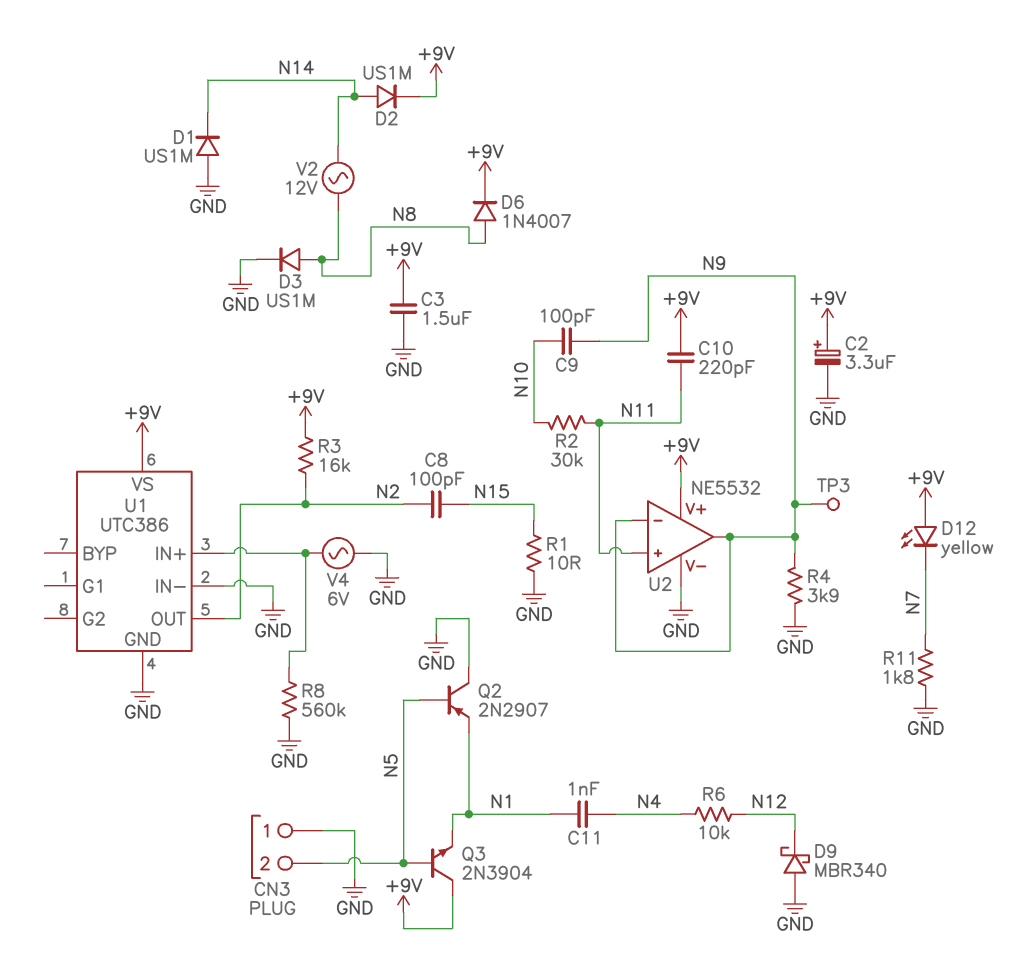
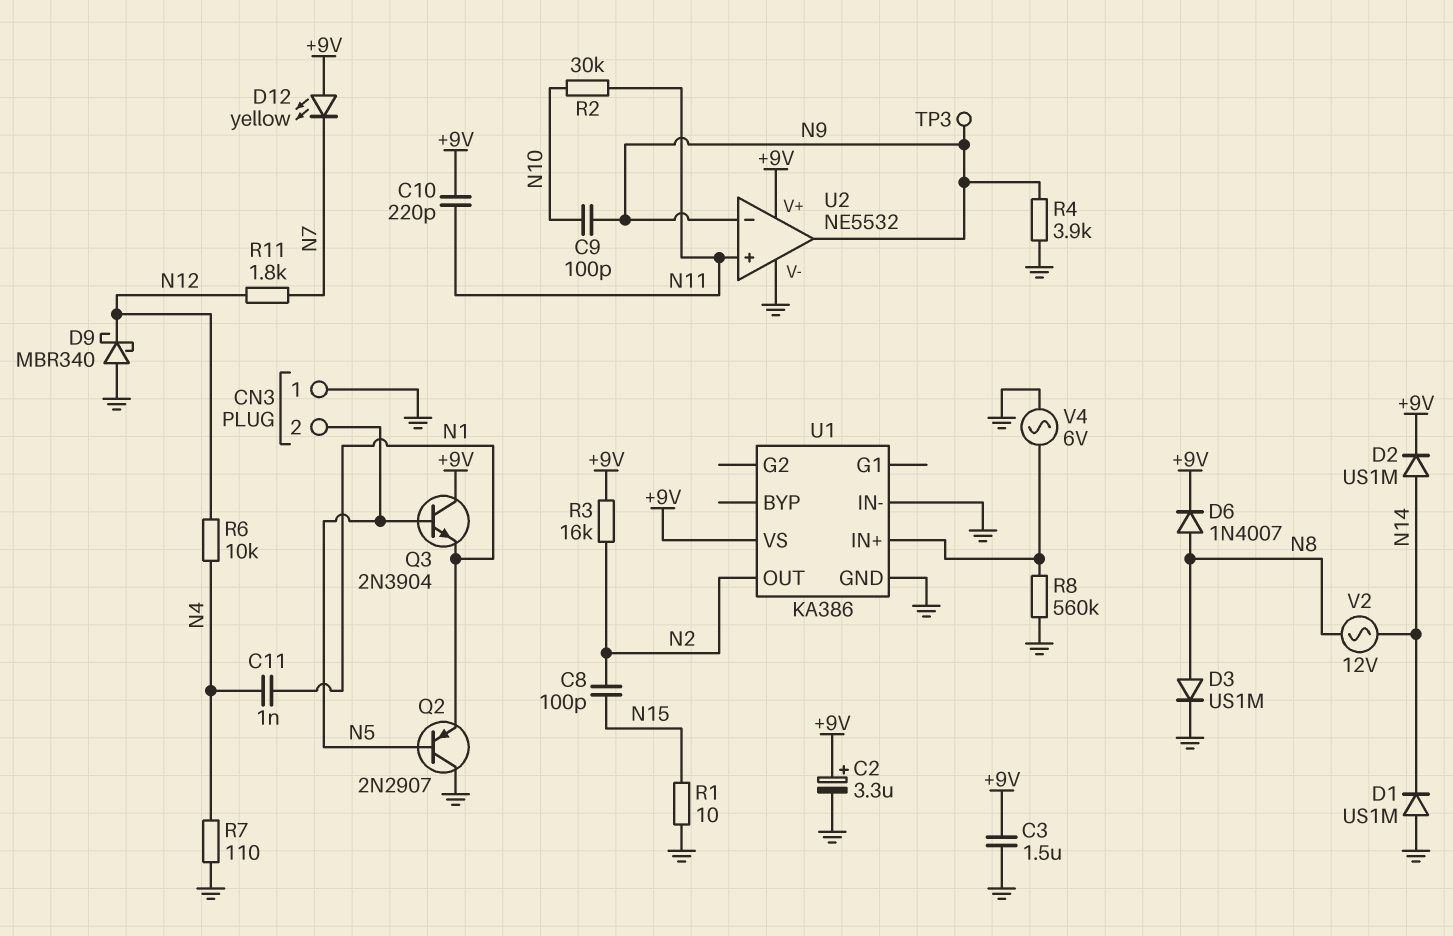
R7: none -> 110 (GND, N4)
R11: 1.8k (GND, N7) -> 1.8k (N7, N12)
U1: UTC386 -> KA386

